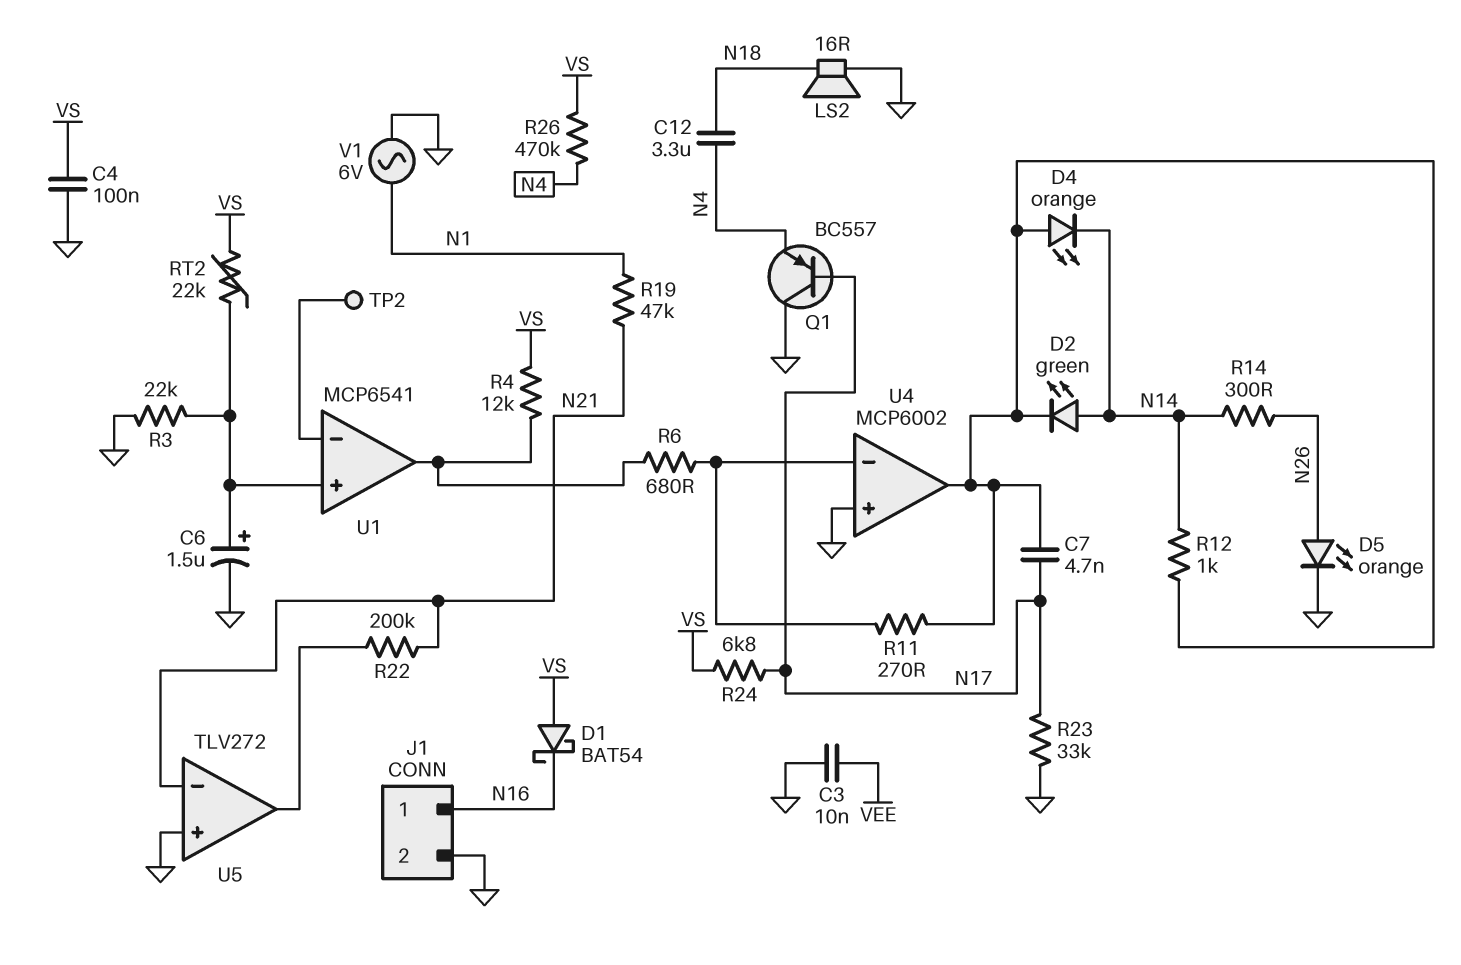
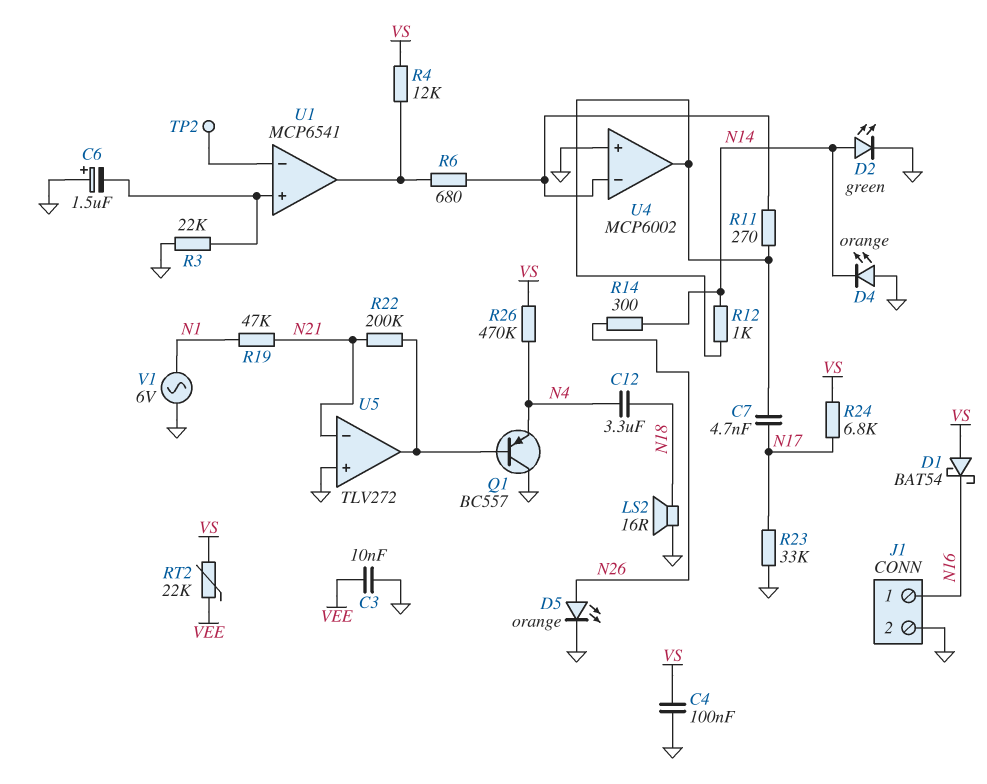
C6: 1.5uF (plus U1/in+, minus GND) -> 1.5uF (plus GND, minus U1/in+)
D2: LED green (A N14, K U4/out) -> LED green (A N14, K GND)
D4: LED orange (A U4/out, K N14) -> LED orange (A GND, K N14)
Q1: PNP BC557 (B N17, C GND, E N4) -> PNP BC557 (B U5/out, C GND, E N4)
RT2: 22k (U1/in+, VS) -> 22k (VEE, VS)

